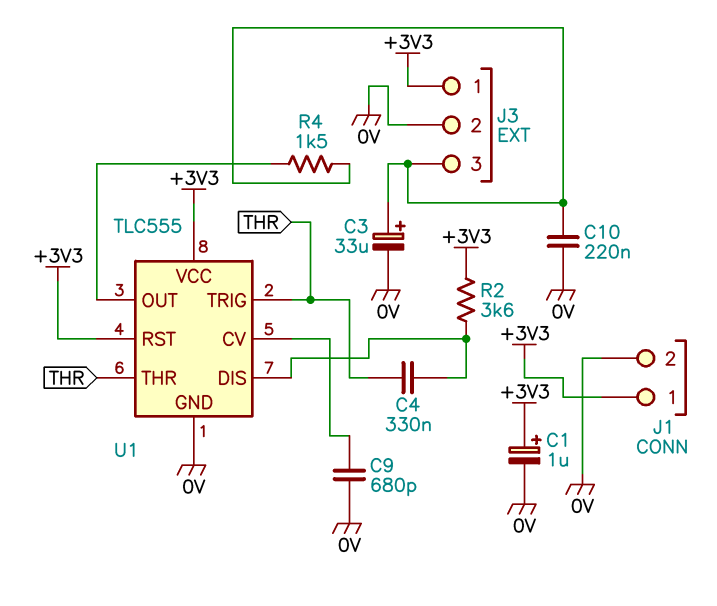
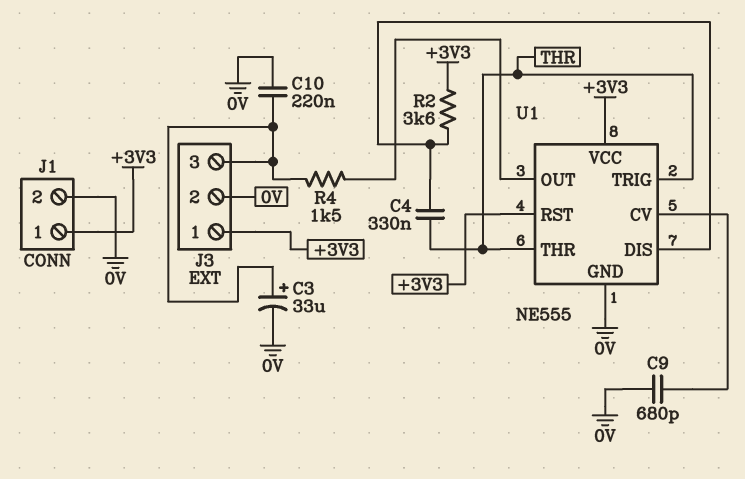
C1: 1uF (plus +3V3, minus 0V) -> none
U1: TLC555 -> NE555

